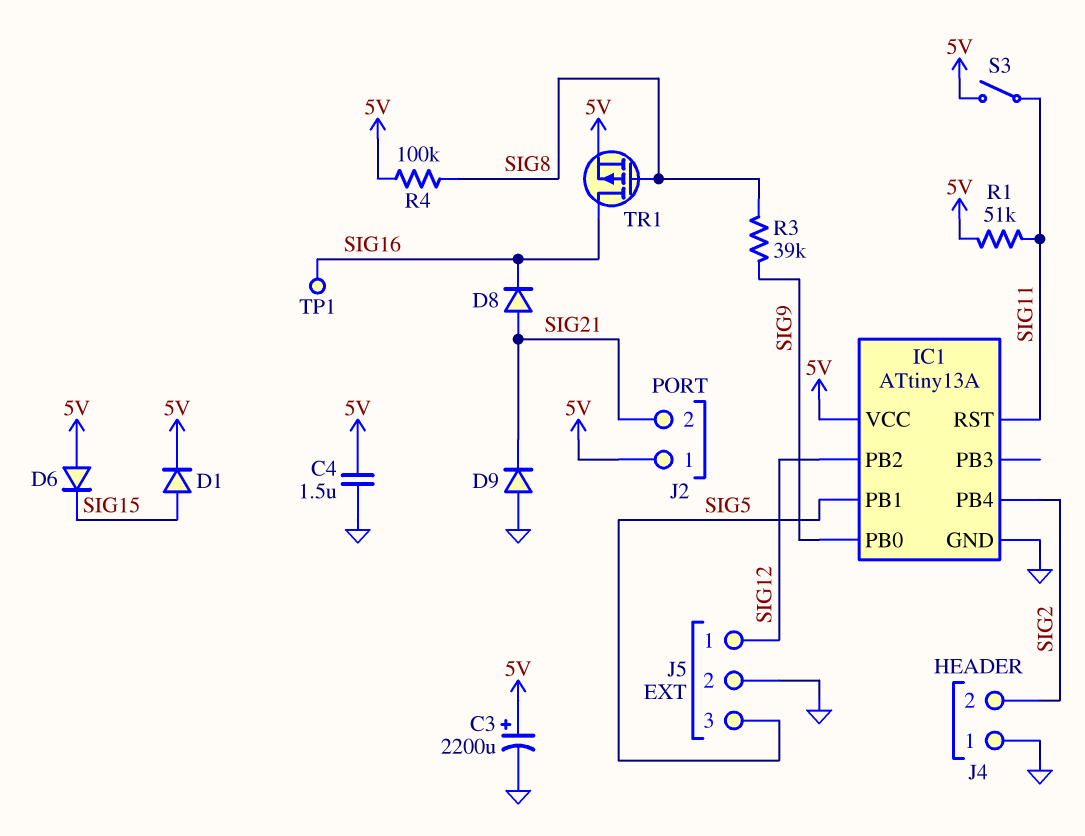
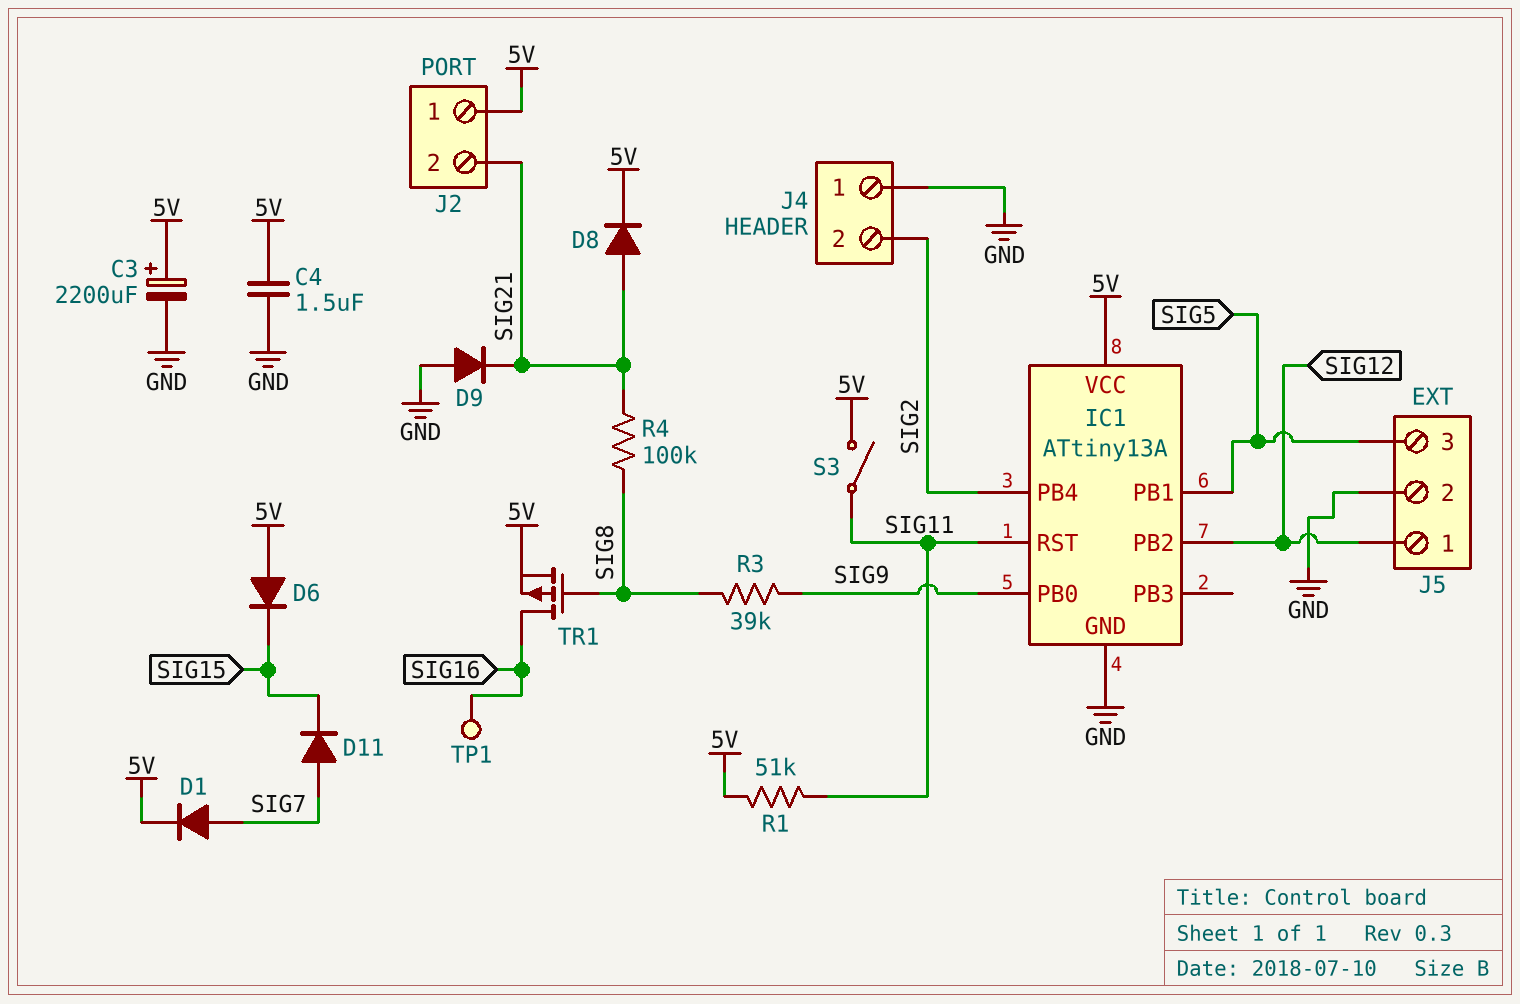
D1: diode (A SIG15, K 5V) -> diode (A SIG7, K 5V)
D8: diode (A SIG21, K SIG16) -> diode (A SIG21, K 5V)
D11: none -> diode (A SIG7, K SIG15)
R4: 100k (5V, SIG8) -> 100k (SIG8, SIG21)

